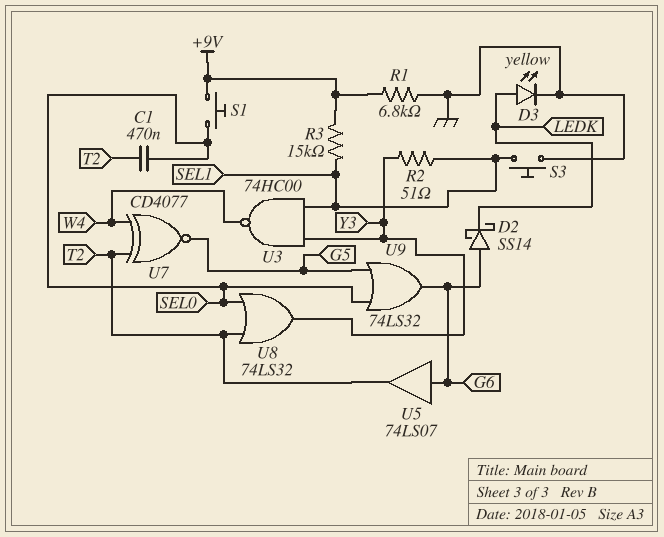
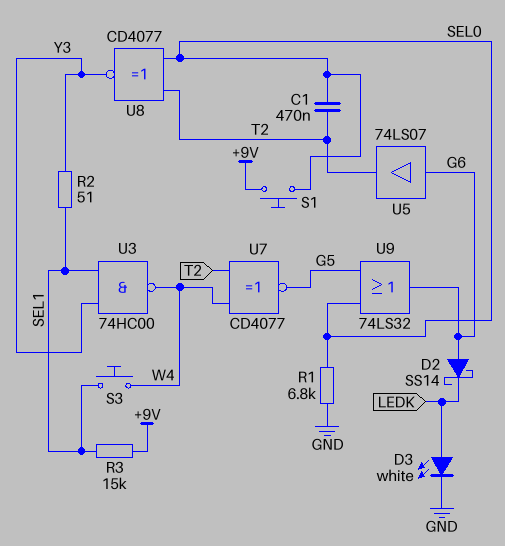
D3: LED yellow (A LEDK, K GND) -> LED white (A LEDK, K GND)
R1: 6.8k (+9V, GND) -> 6.8k (GND, SEL0)
S3: button (GND, SEL1) -> button (SEL1, W4)
U8: OR 74LS32 (in SEL0, in T2, out Y3) -> XNOR CD4077 (in SEL0, in T2, out Y3)

